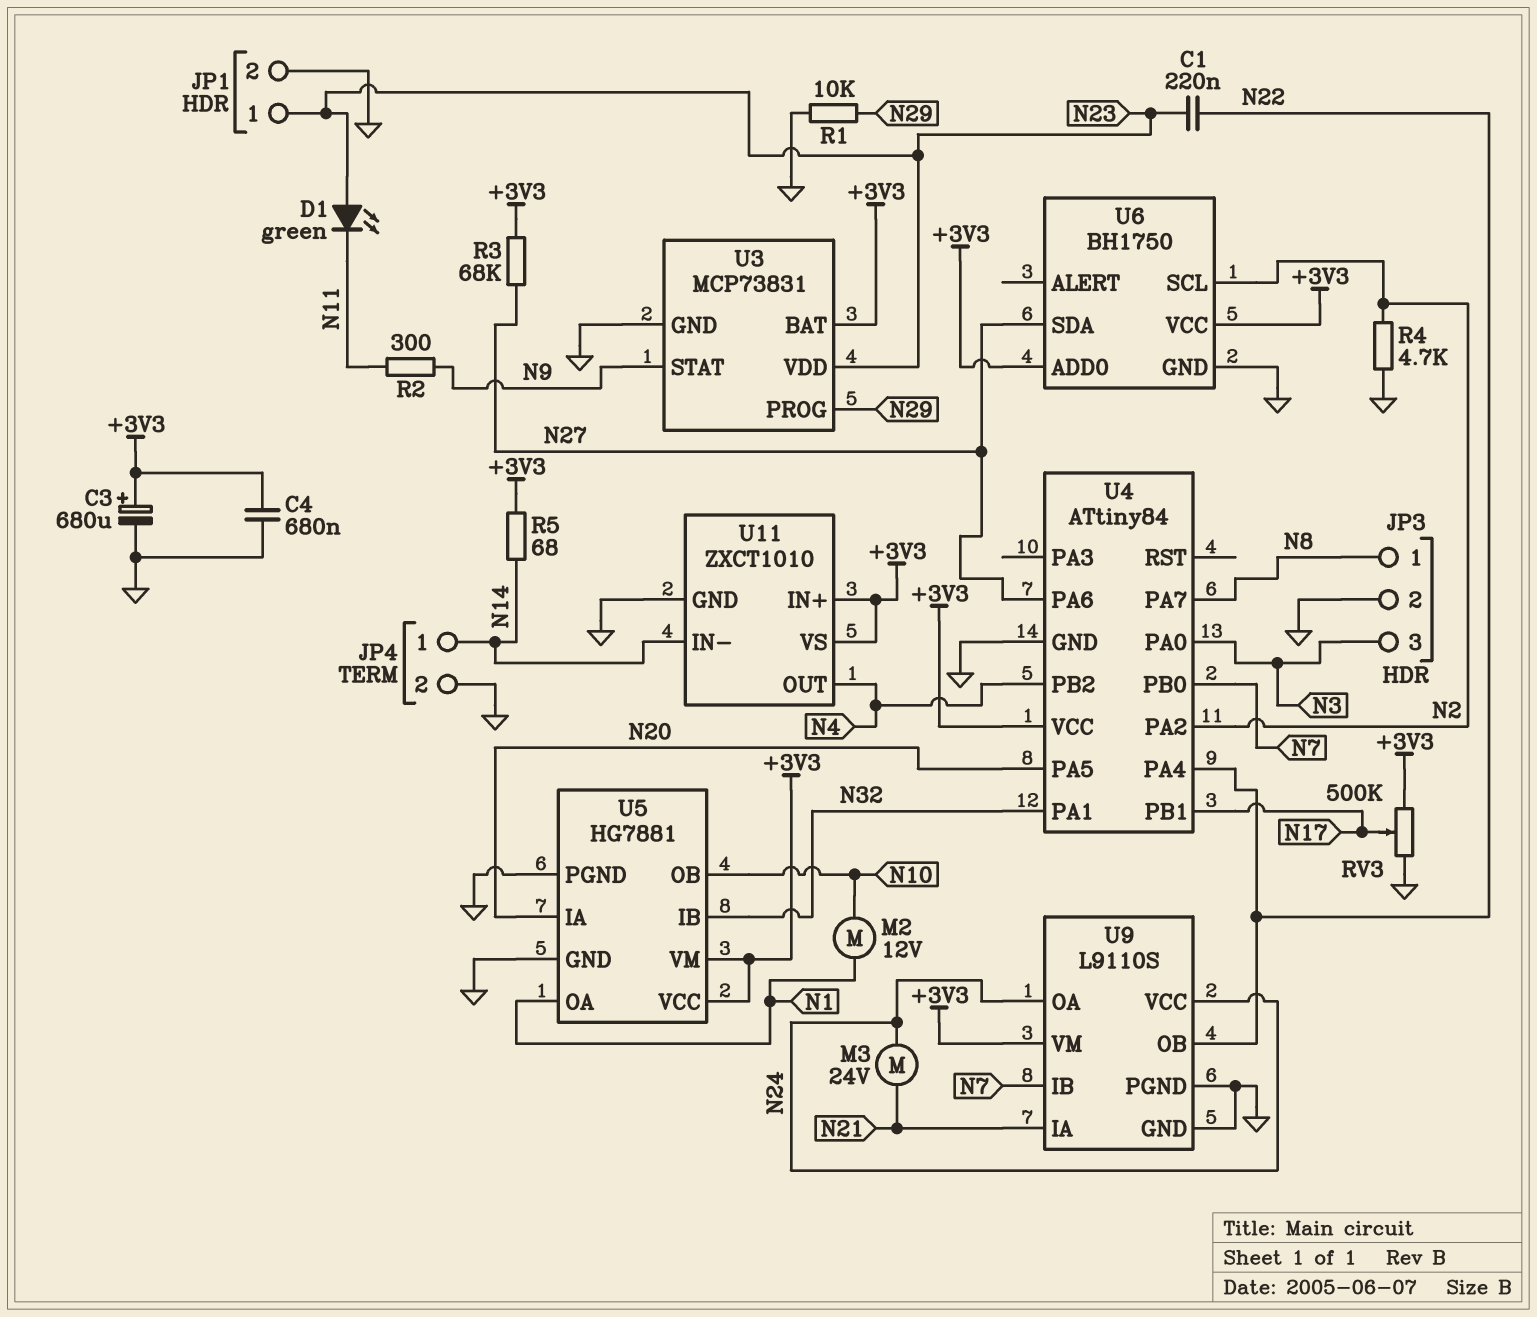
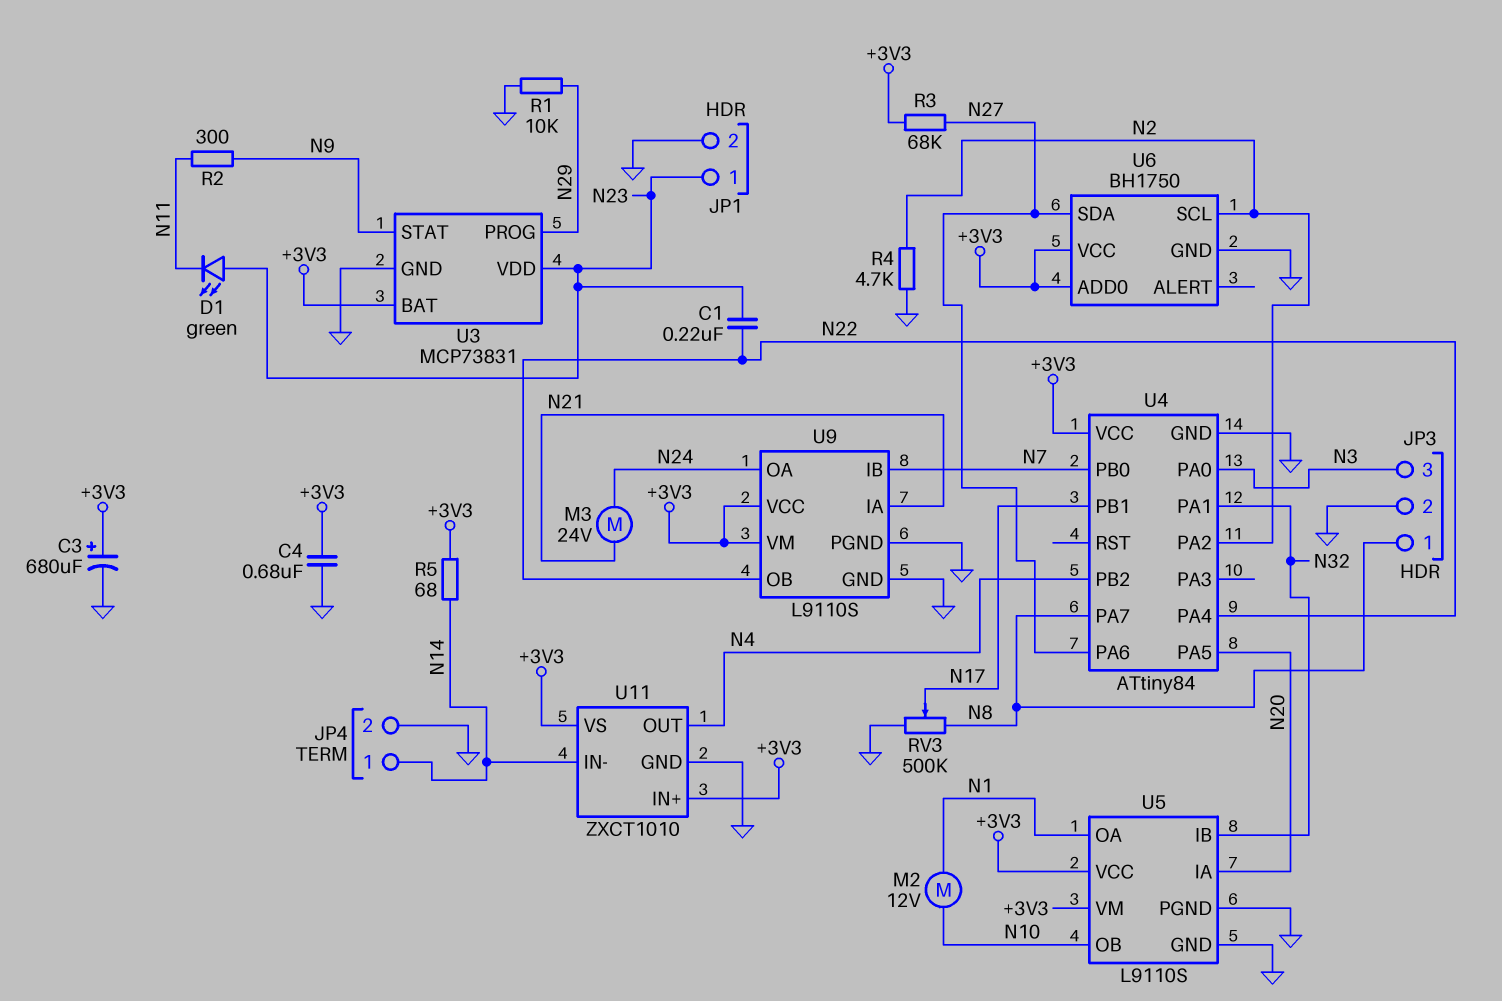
RV3: 500k (+3V3, GND, wiper N17) -> 500k (GND, N8, wiper N17)
U5: HG7881 -> L9110S
U9 pin VCC: N24 -> +3V3

